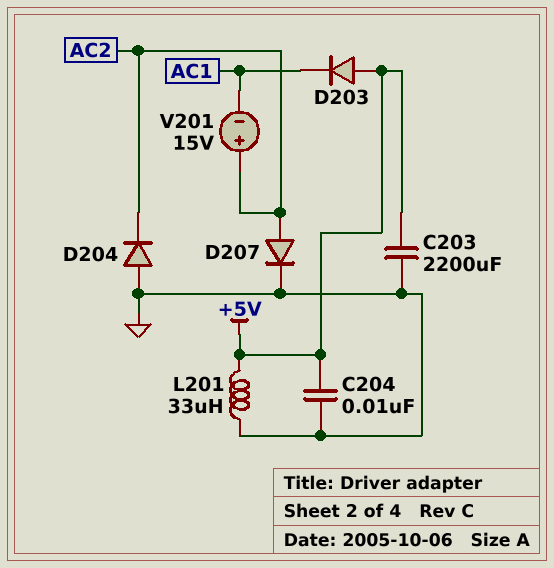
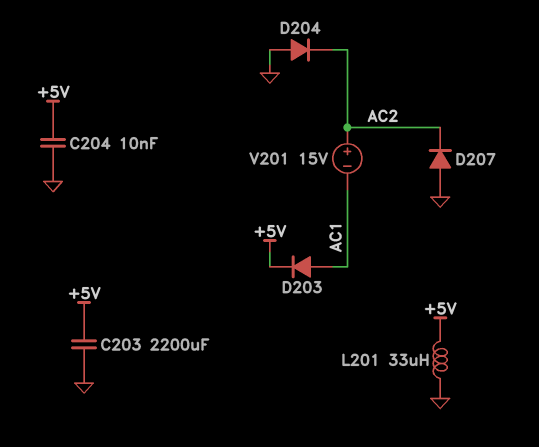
D203: diode (A +5V, K AC1) -> diode (A AC1, K +5V)
D207: diode (A AC2, K GND) -> diode (A GND, K AC2)

